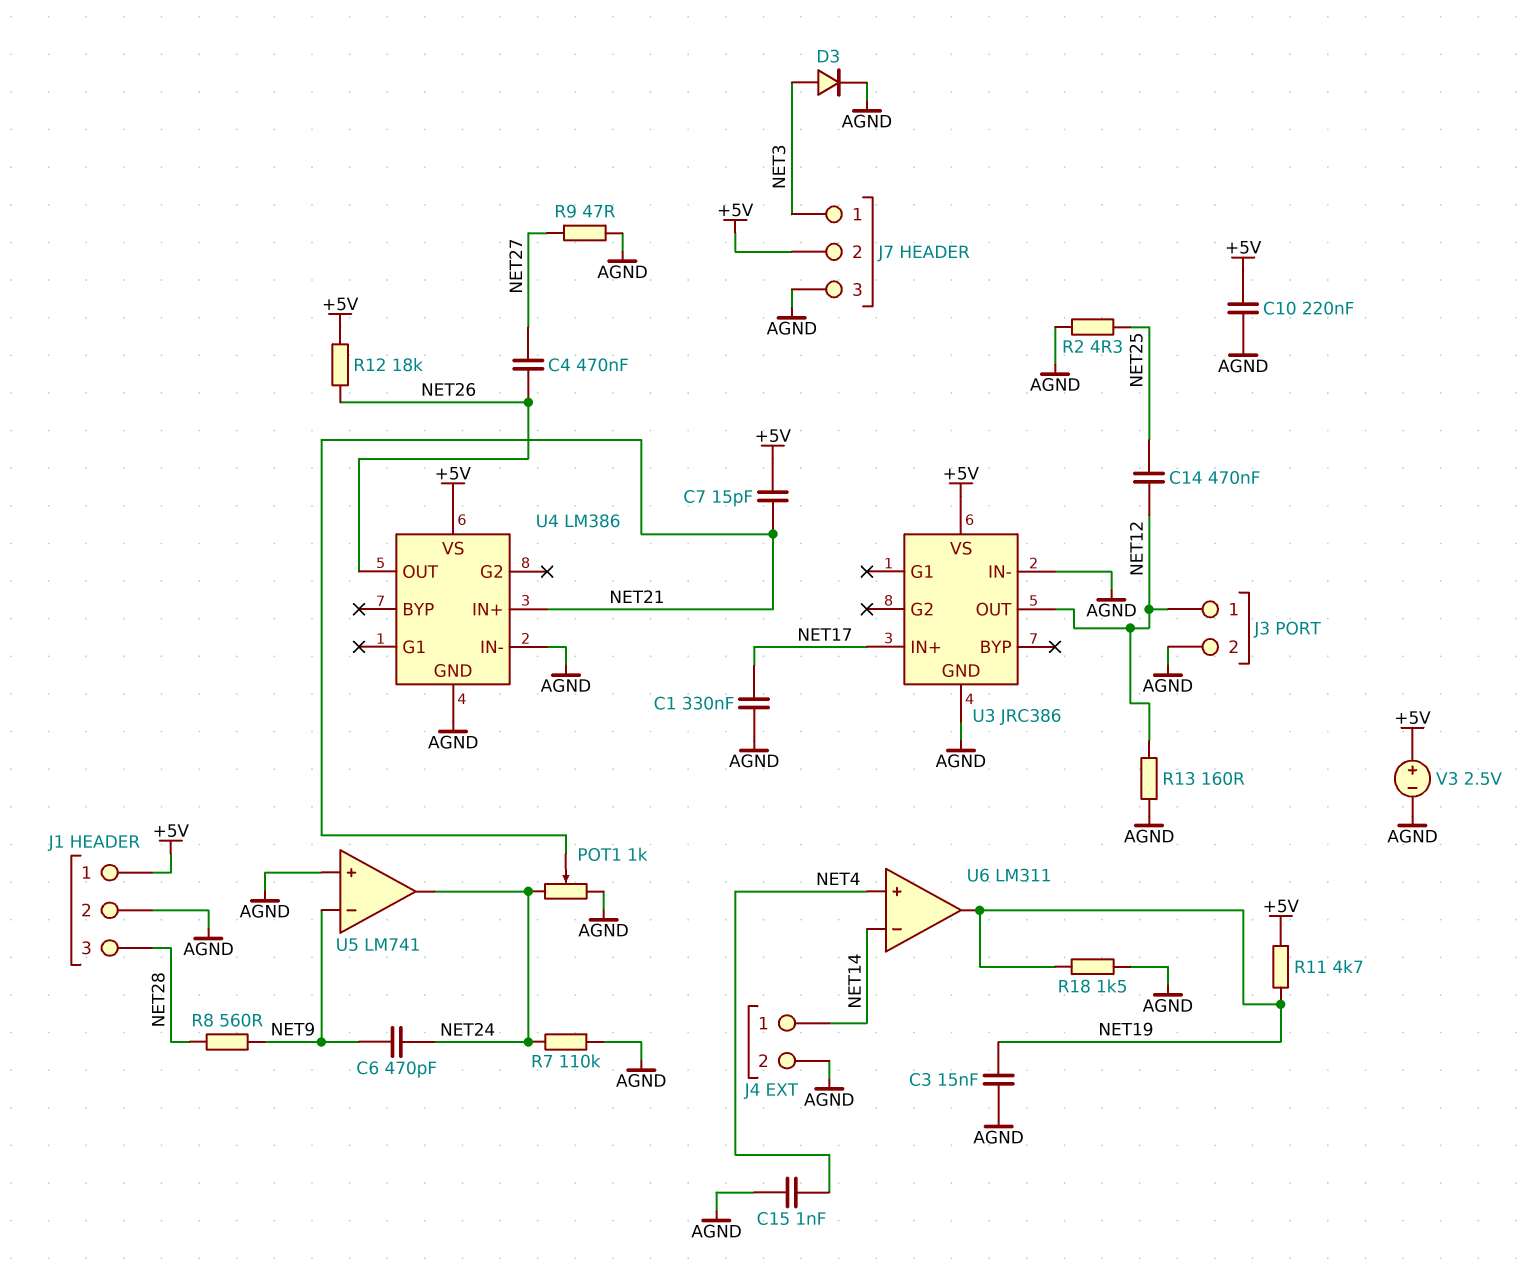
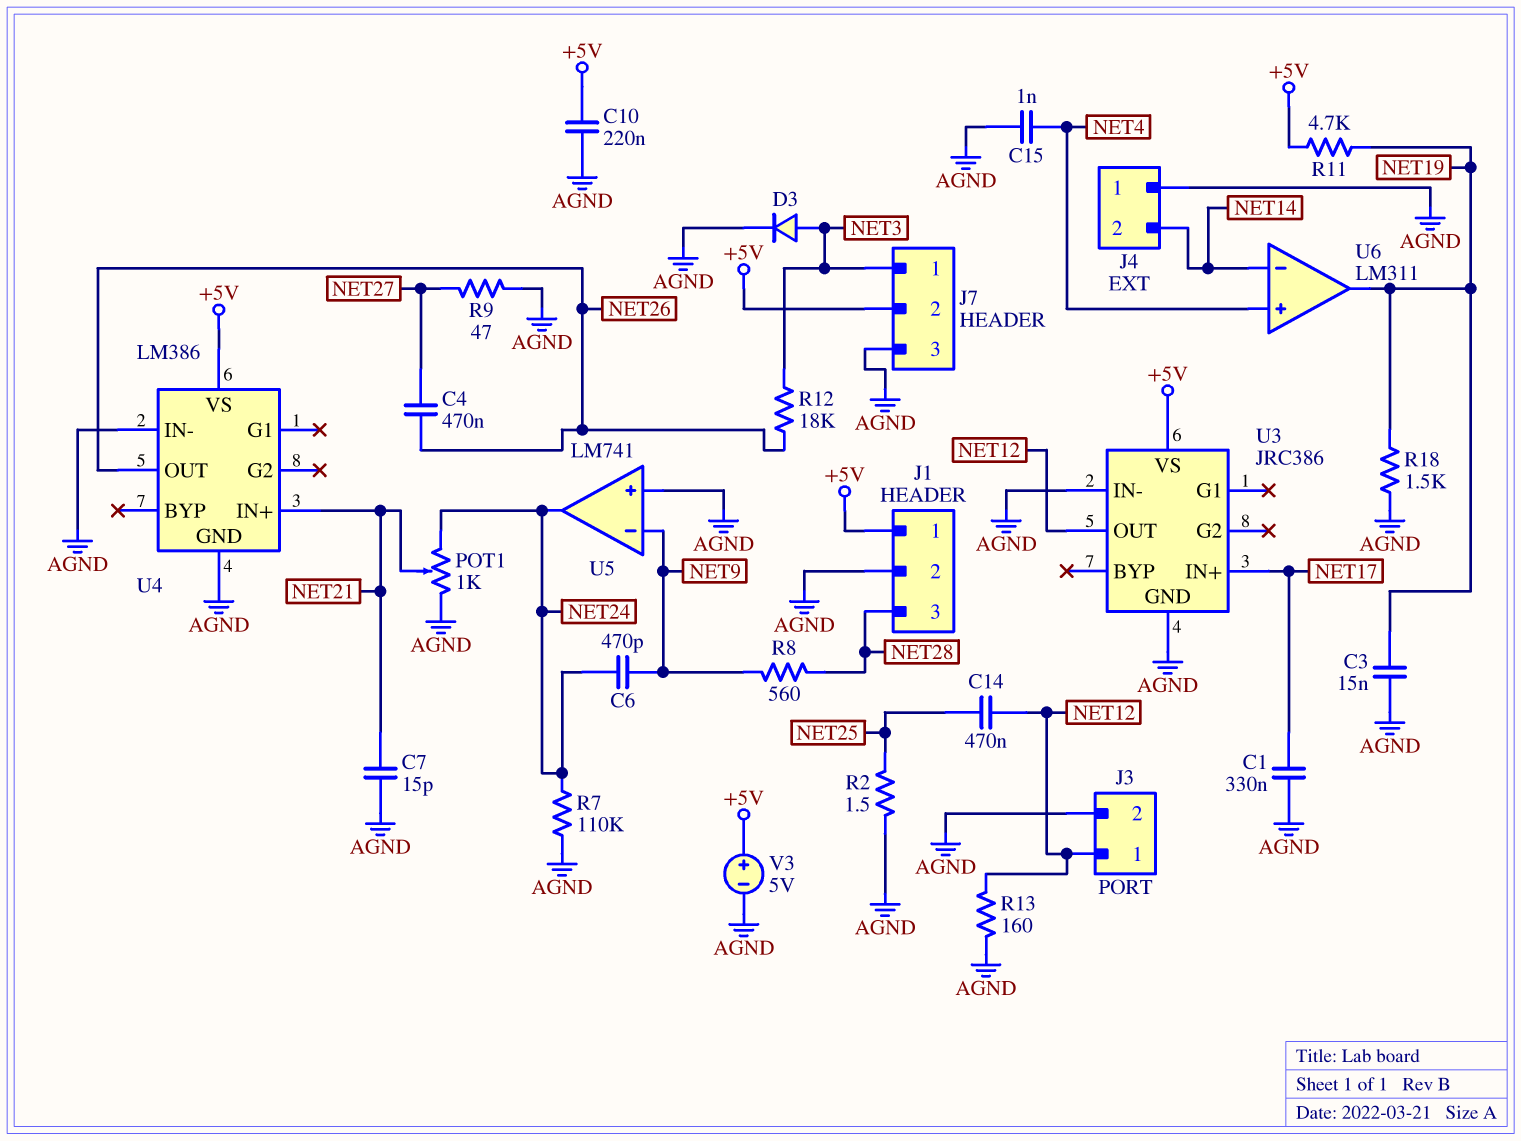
C7: 15pF (+5V, NET21) -> 15pF (AGND, NET21)
J4 pin 1: NET14 -> AGND
J4 pin 2: AGND -> NET14
R2: 4.3 (AGND, NET25) -> 1.5 (AGND, NET25)
R12: 18k (+5V, NET26) -> 18k (NET3, NET26)
V3: 2.5V (plus +5V, minus AGND) -> 5V (plus +5V, minus AGND)

